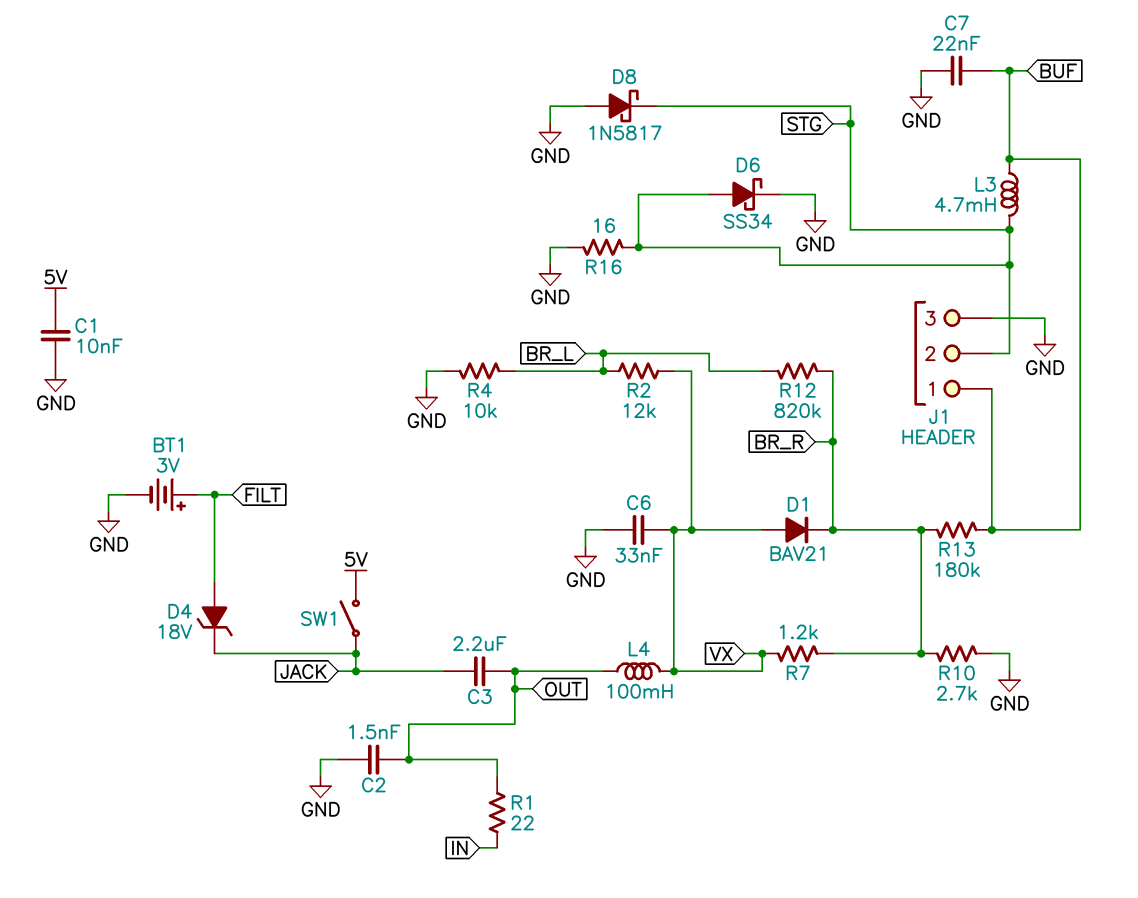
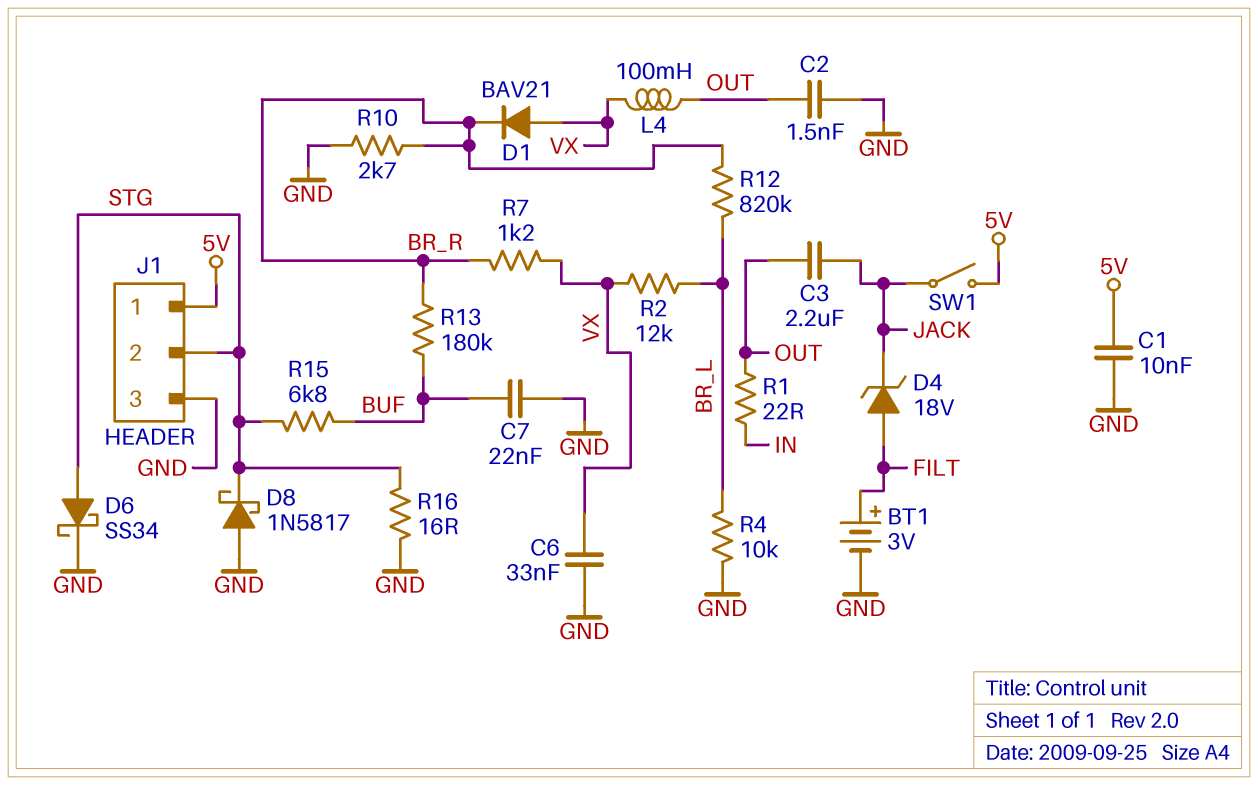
J1 pin 1: BUF -> 5V
L3: 4.7mH (BUF, STG) -> none
R15: none -> 6.8k (BUF, STG)

